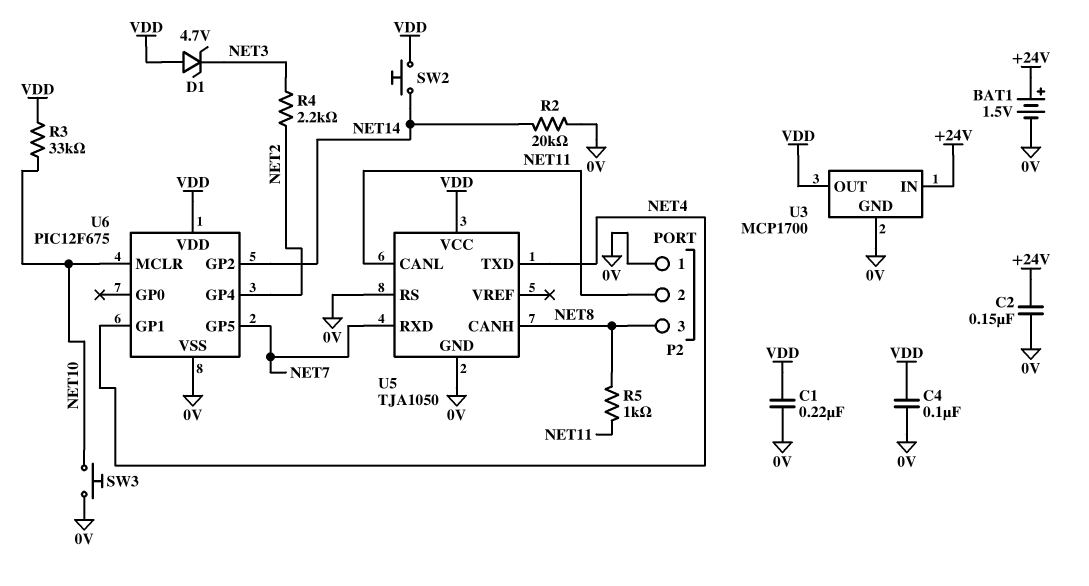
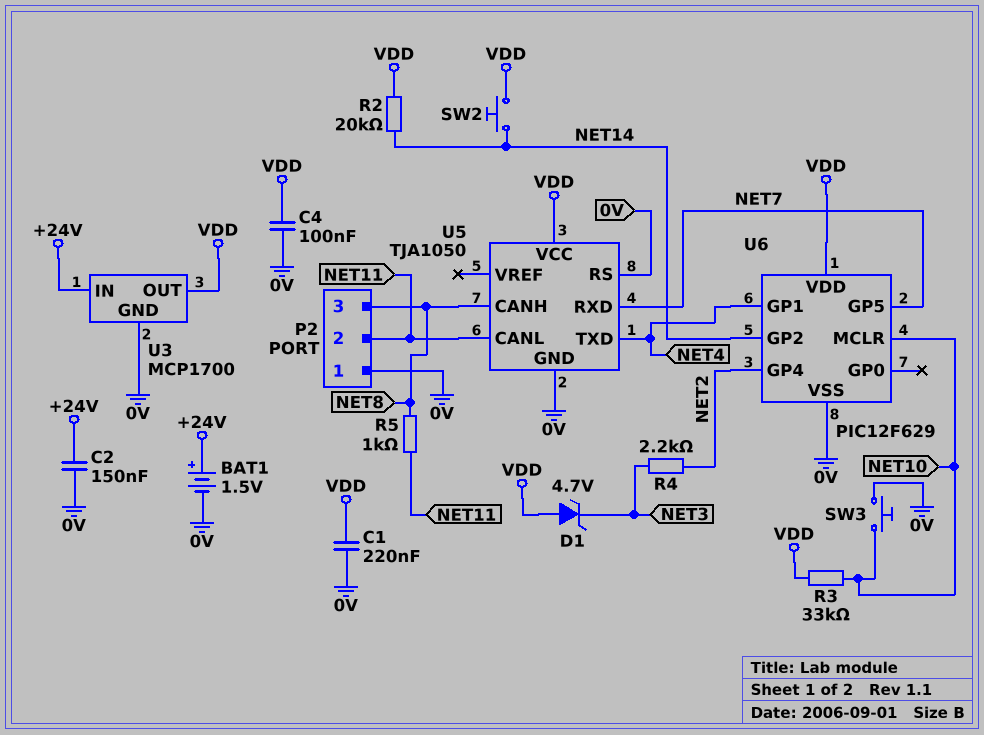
R2: 20k (0V, NET14) -> 20k (NET14, VDD)
U6: PIC12F675 -> PIC12F629

